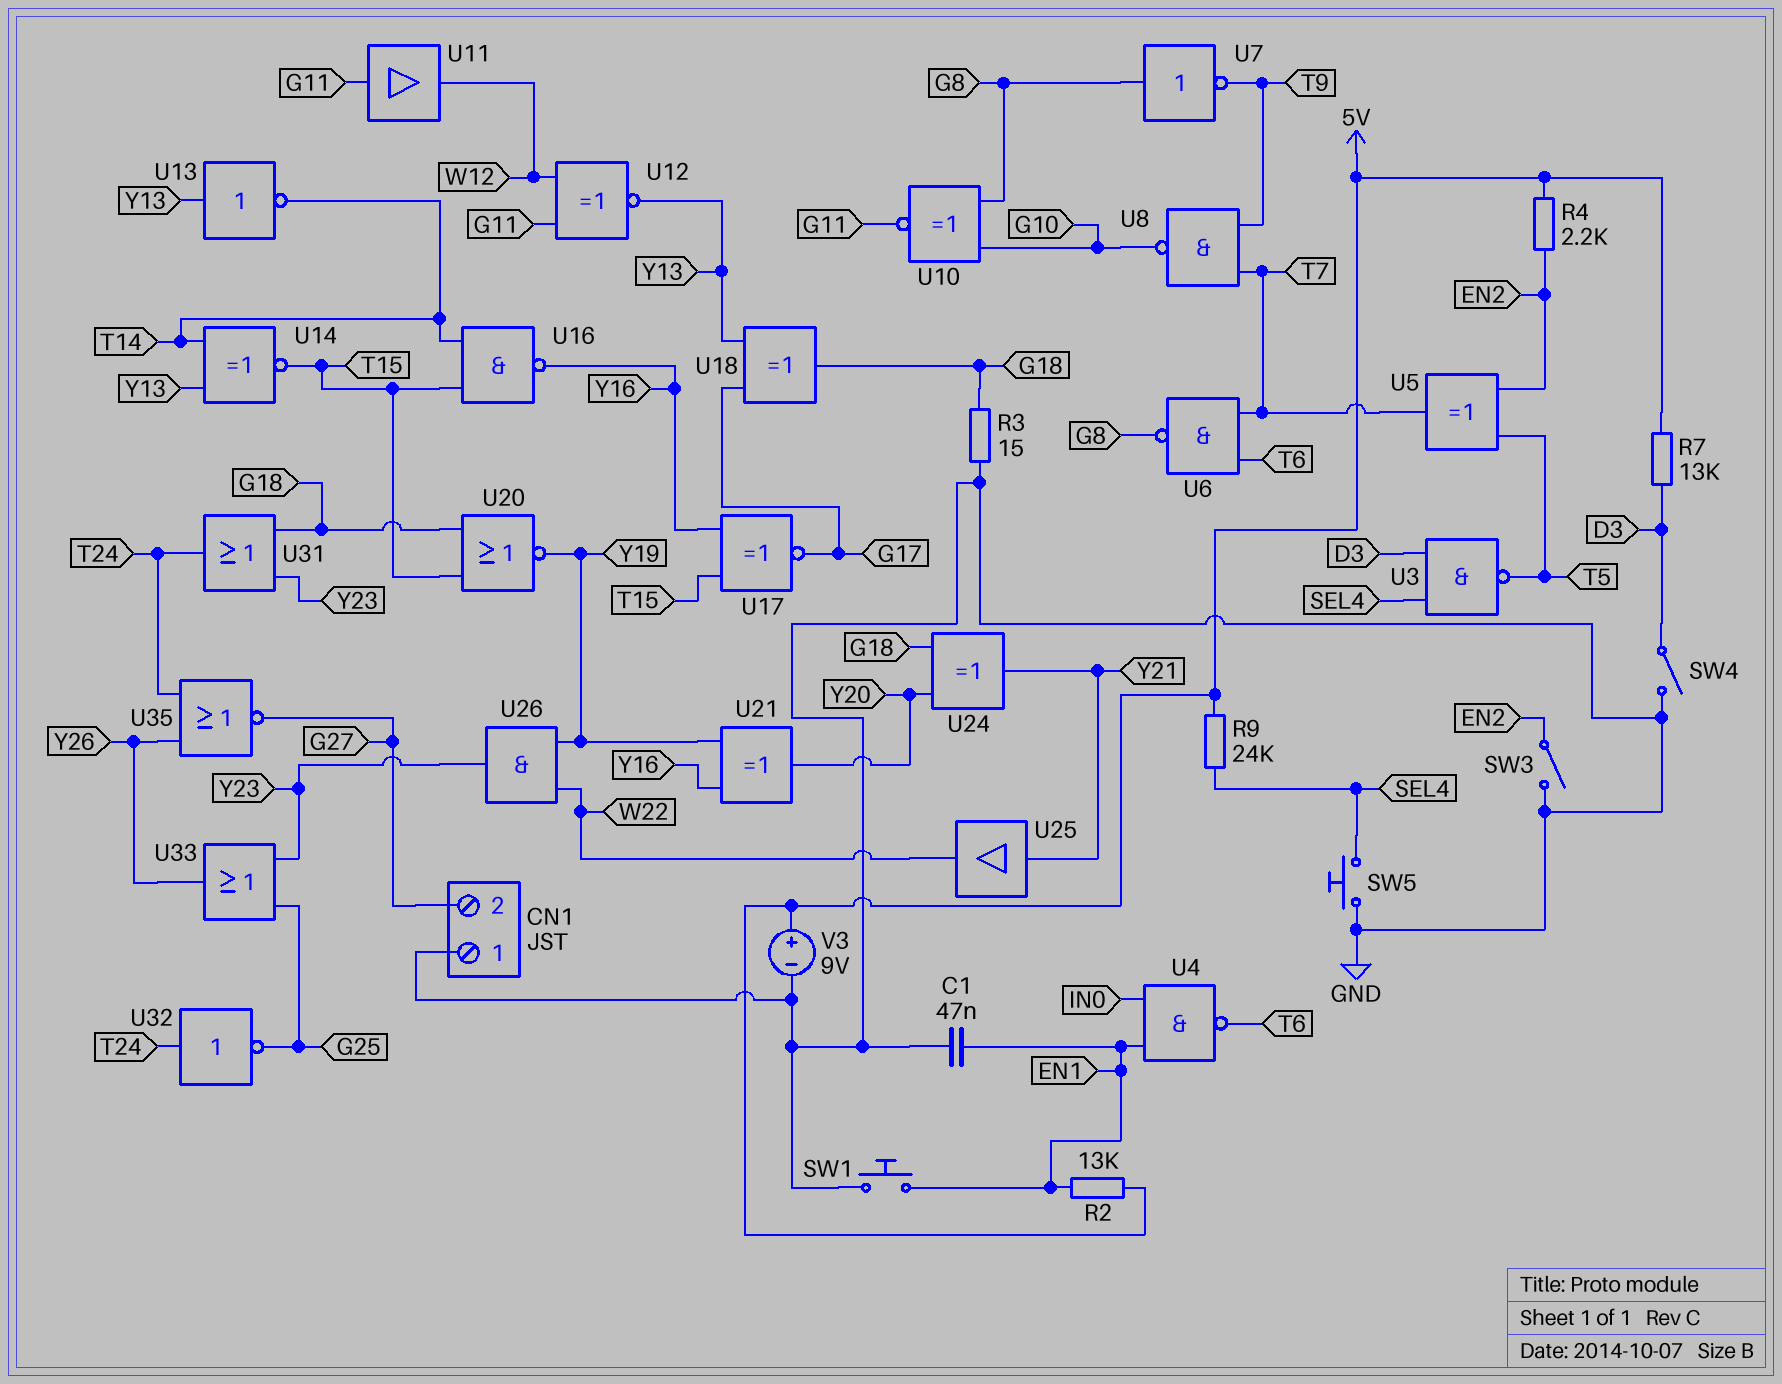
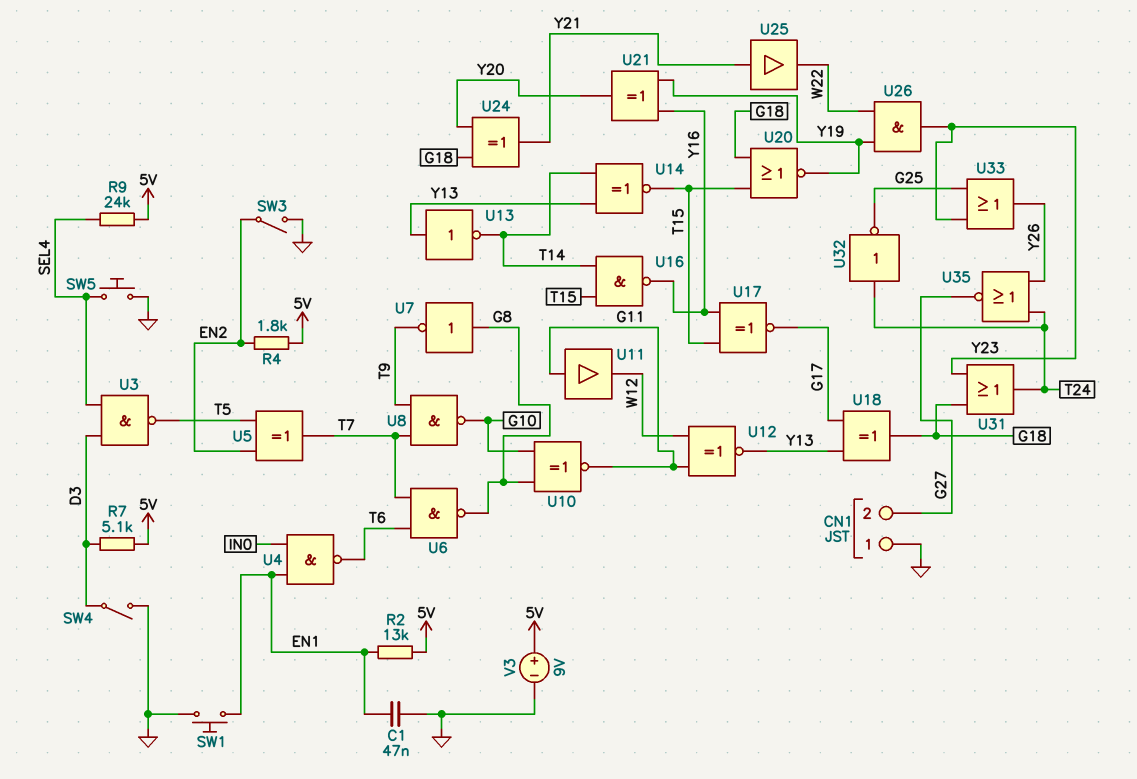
R3: 15 (G18, GND) -> none
R4: 2.2k (5V, EN2) -> 1.8k (5V, EN2)
R7: 13k (5V, D3) -> 5.1k (5V, D3)

